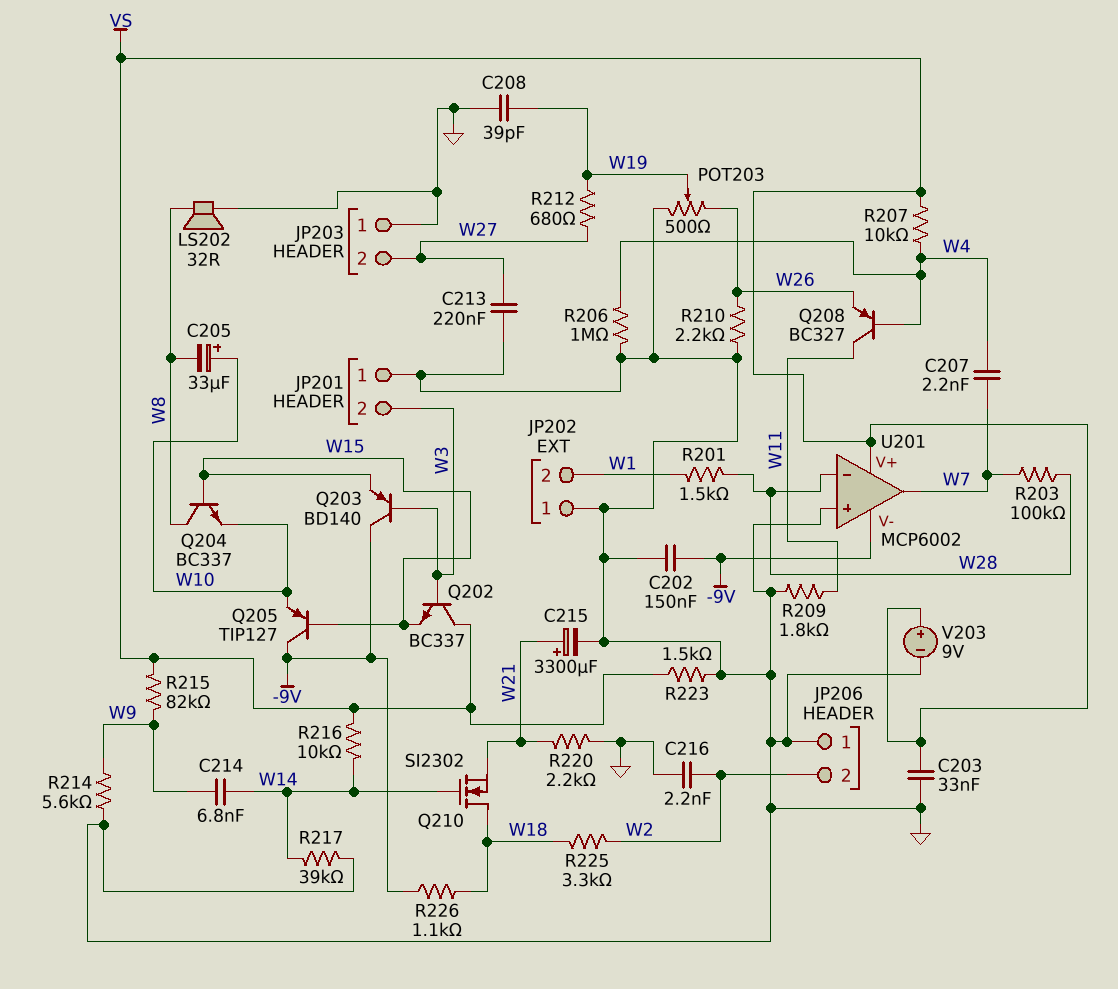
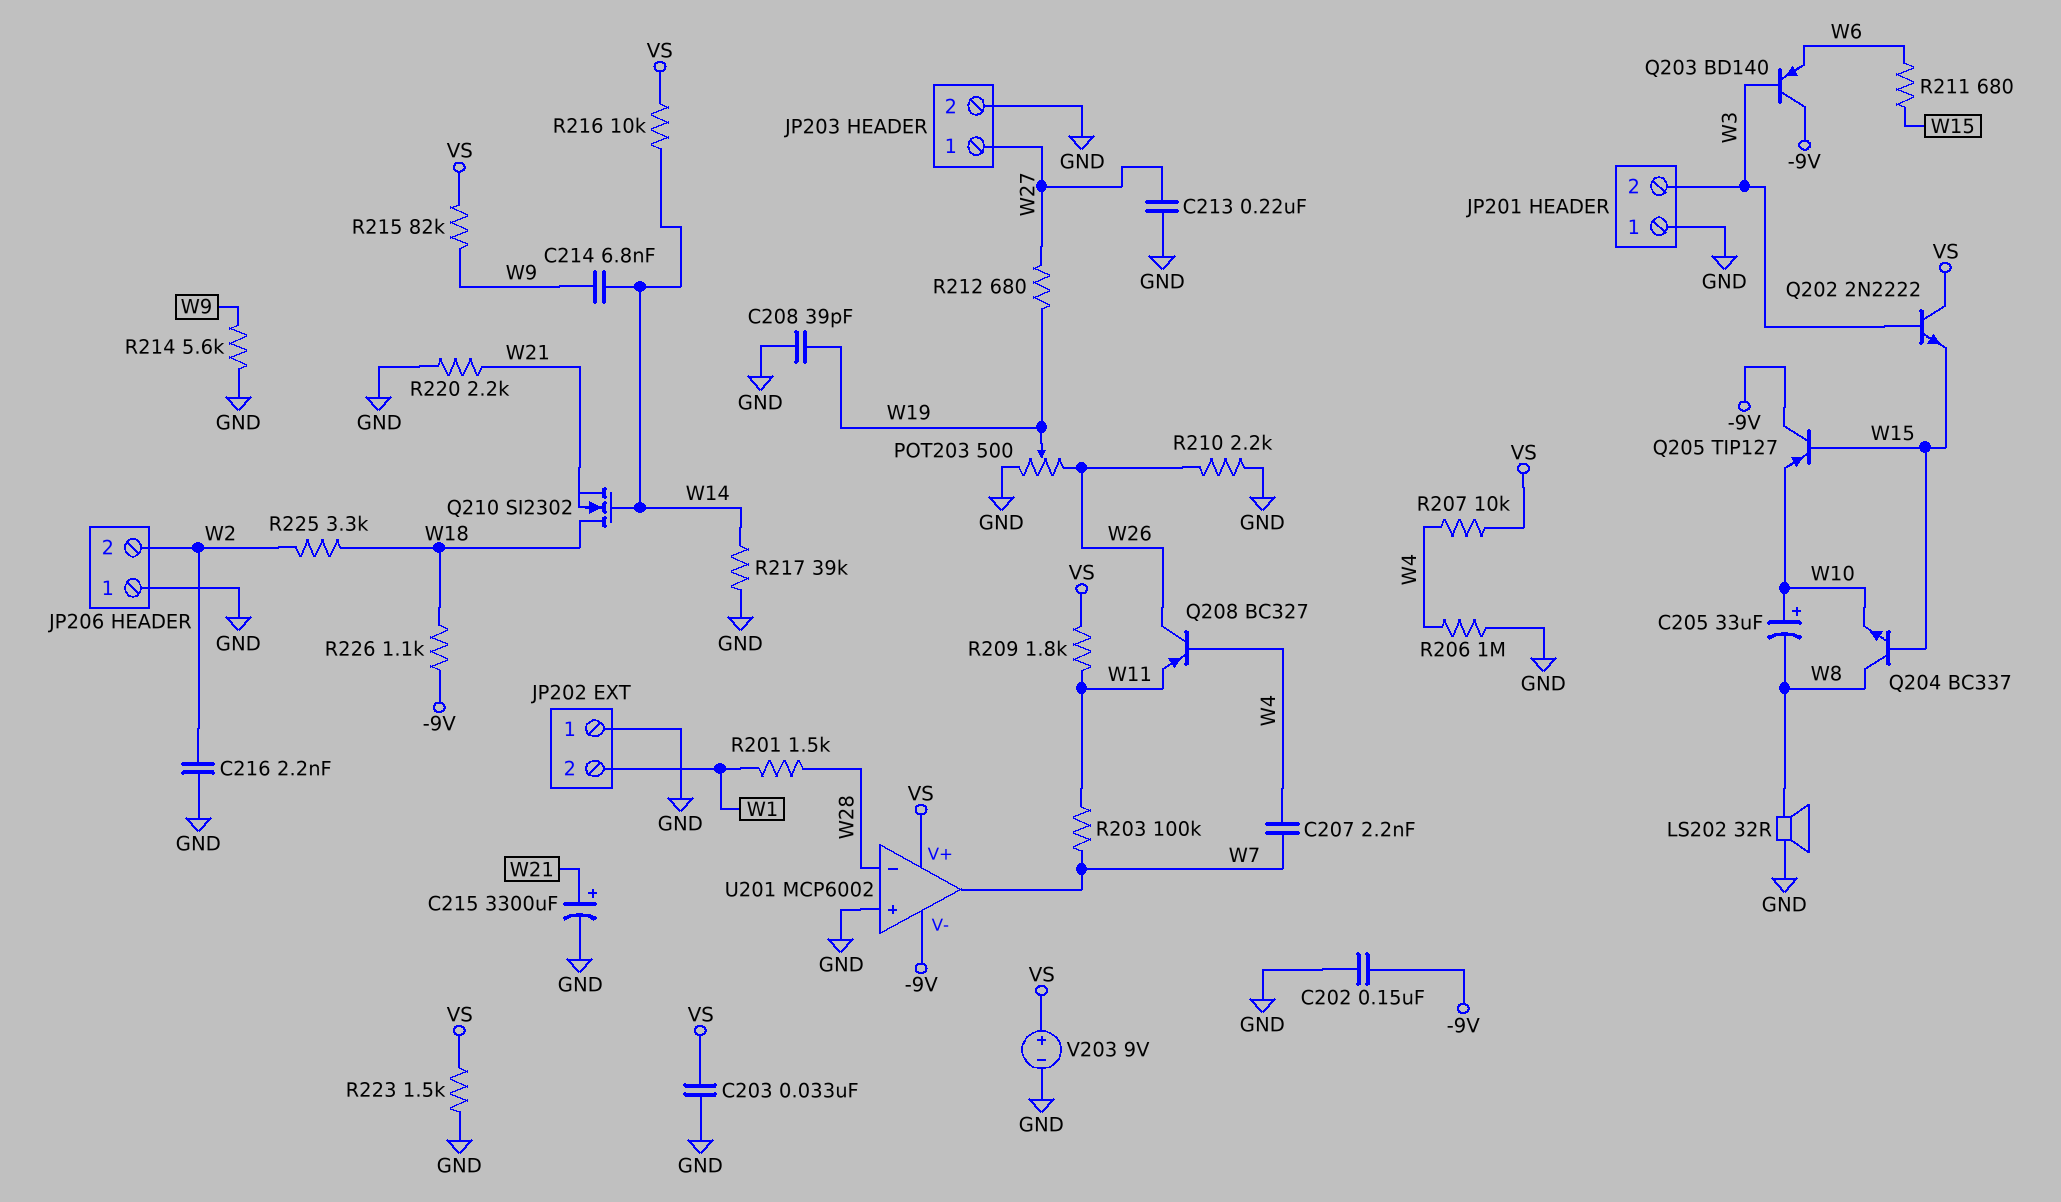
JP203 pin 1: GND -> W27
JP203 pin 2: W27 -> GND
Q202: NPN BC337 (B W3, C VS, E W15) -> NPN 2N2222 (B W3, C VS, E W15)
Q203: PNP BD140 (B W3, C -9V, E W15) -> PNP BD140 (B W3, C -9V, E W6)
Q208: PNP BC327 (B W4, C W11, E W26) -> PNP BC327 (B W4, C W26, E W11)
R203: 100k (W7, W28) -> 100k (W7, W11)
R209: 1.8k (GND, W11) -> 1.8k (VS, W11)
R211: none -> 680 (W6, W15)

